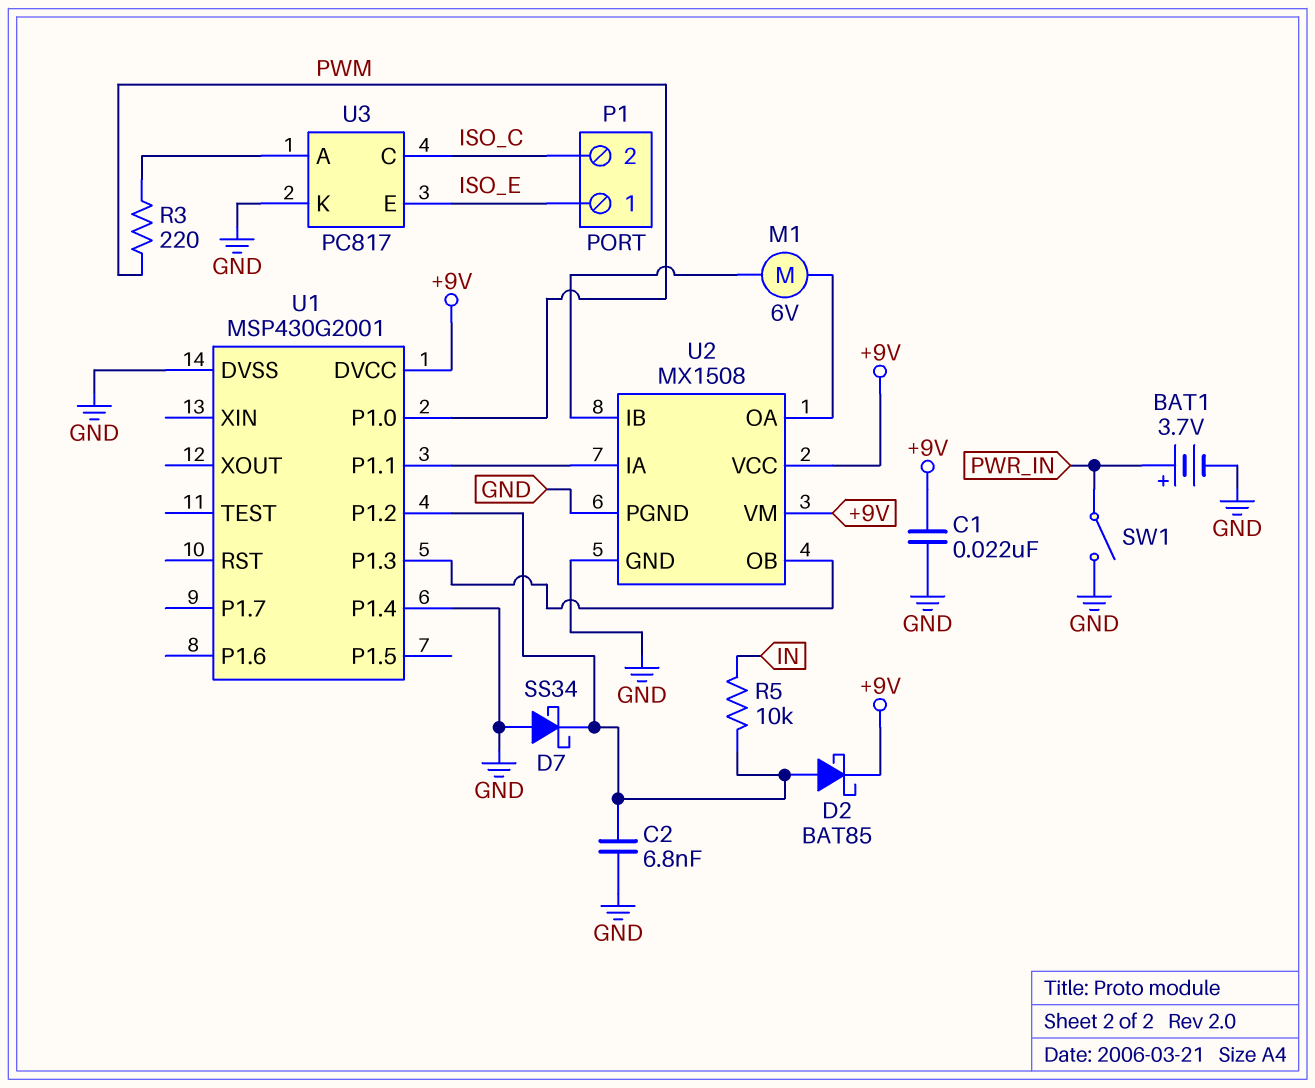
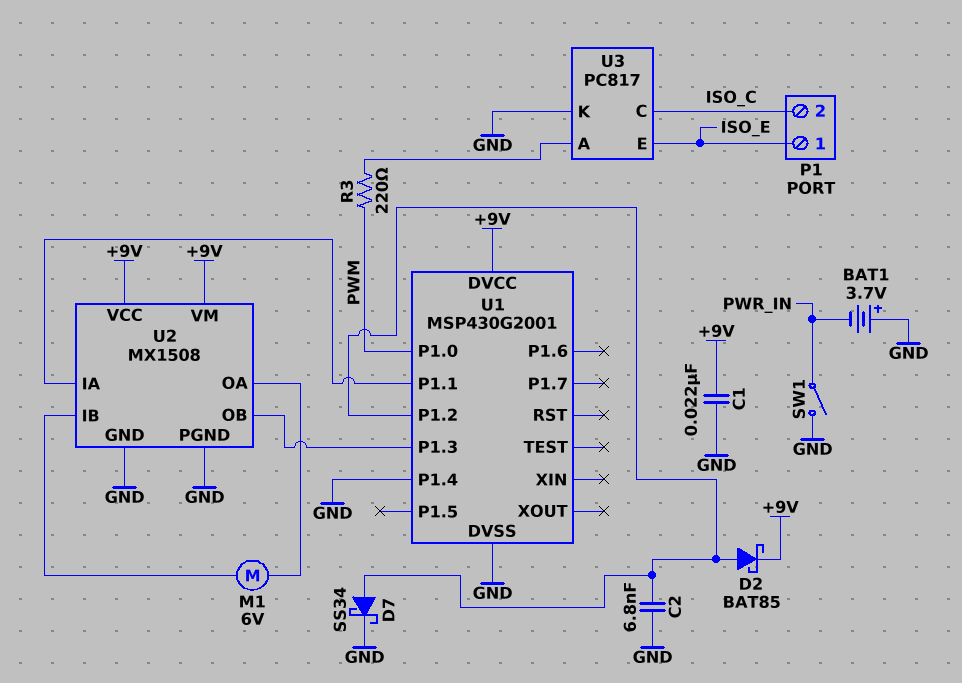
BAT1: 3.7V (plus PWR_IN, minus GND) -> 3.7V (plus GND, minus PWR_IN)
D7: schottky SS34 (A GND, K U1/P1.2) -> schottky SS34 (A U1/P1.2, K GND)
R5: 10k (IN, U1/P1.2) -> none

